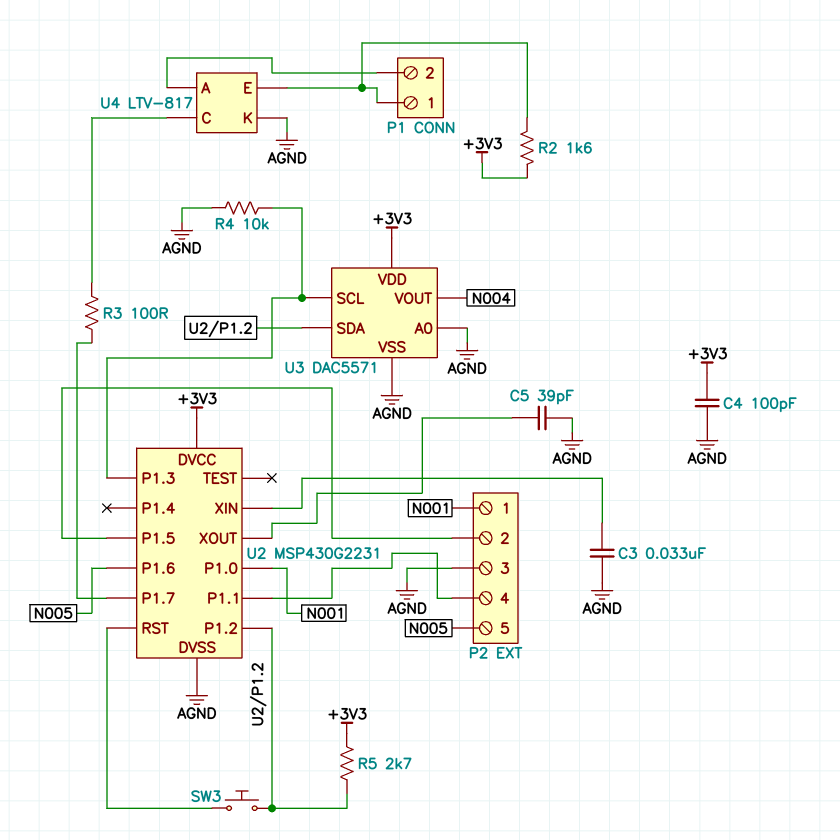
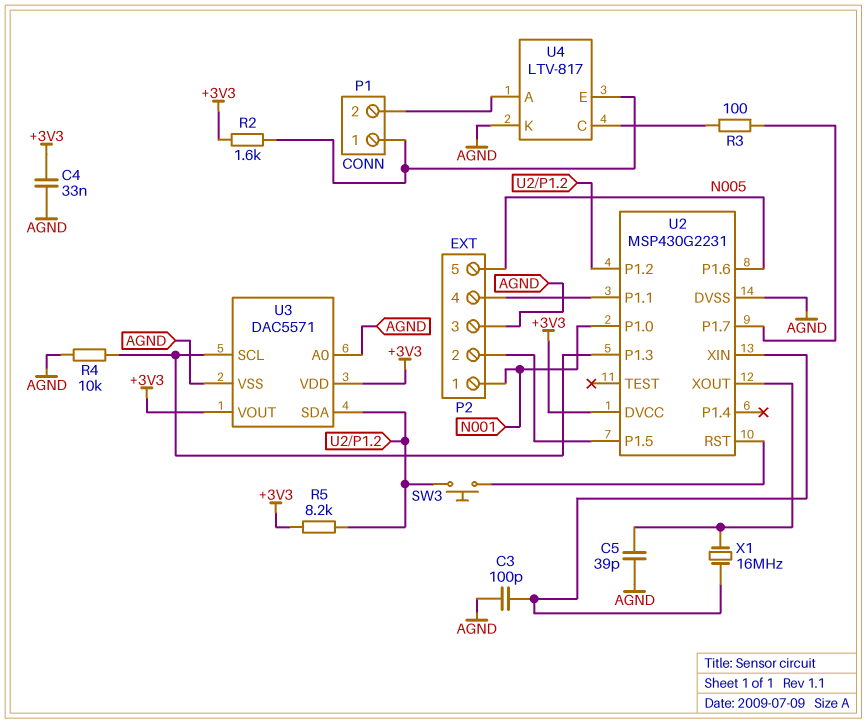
C3: 33nF (AGND, U2/XIN) -> 100pF (AGND, U2/XIN)
C4: 100pF (+3V3, AGND) -> 33nF (+3V3, AGND)
R5: 2.7k (+3V3, U2/P1.2) -> 8.2k (+3V3, U2/P1.2)
U3 pin VOUT: N004 -> +3V3
X1: none -> 16MHz (U2/XIN, U2/XOUT)

